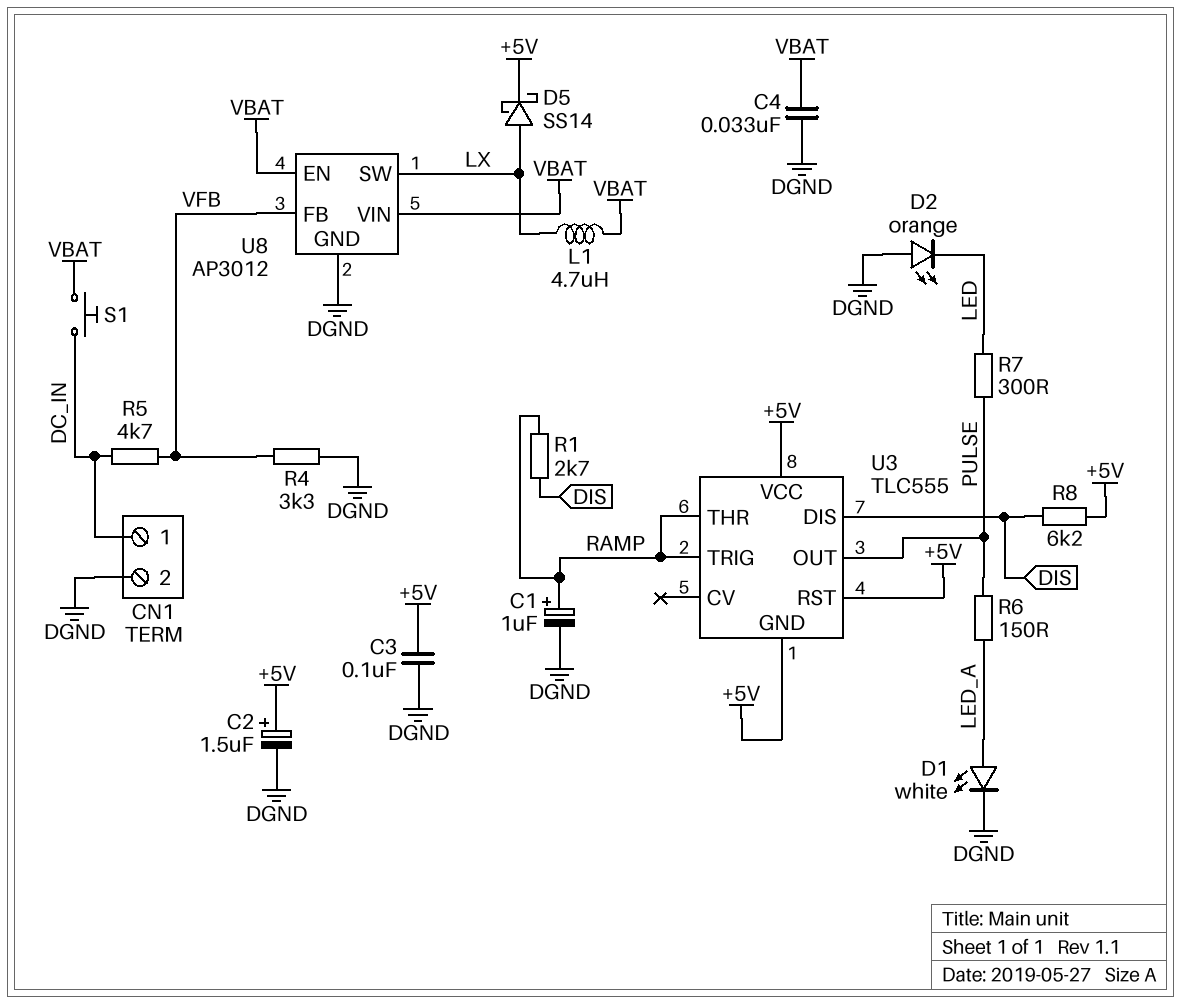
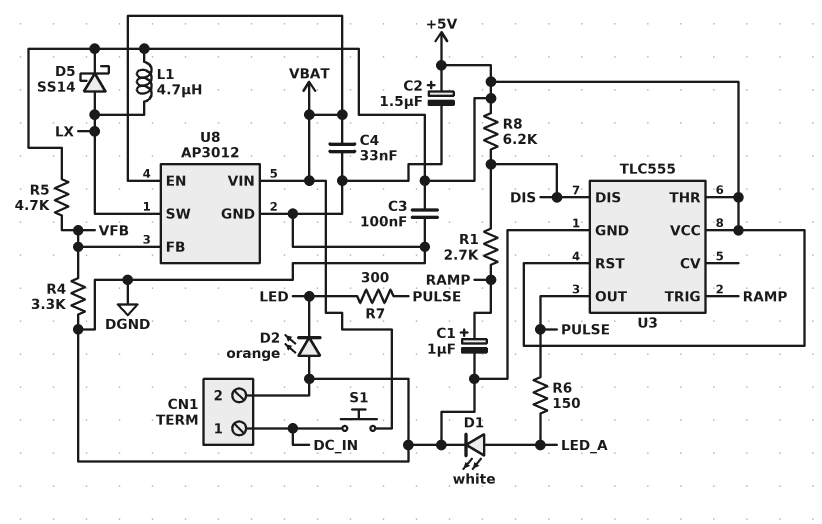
L1: 4.7uH (LX, VBAT) -> 4.7uH (+5V, LX)
R5: 4.7k (DC_IN, VFB) -> 4.7k (+5V, VFB)
U3 pin GND: +5V -> DGND
U3 pin THR: RAMP -> +5V

